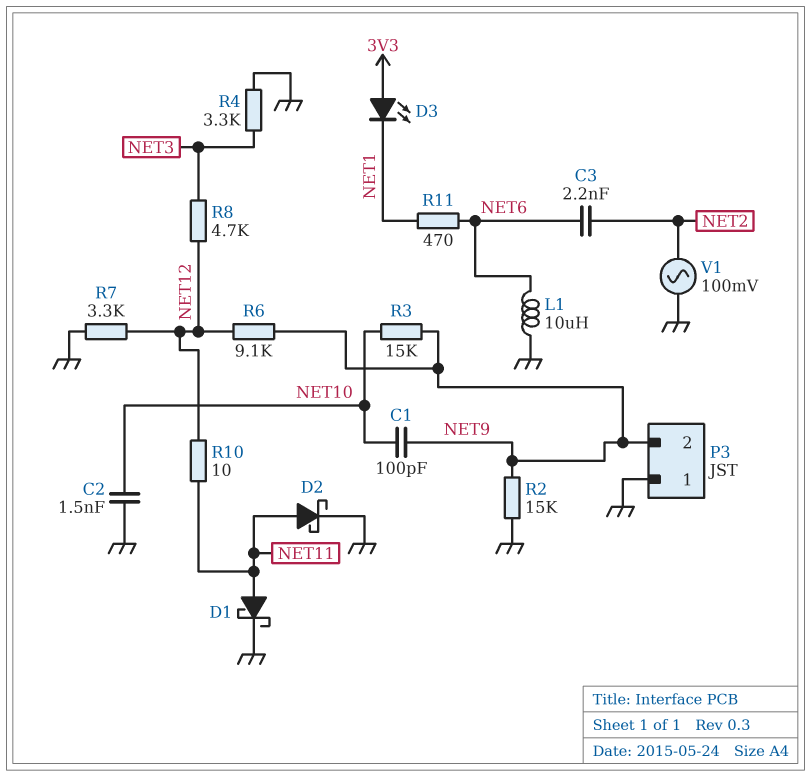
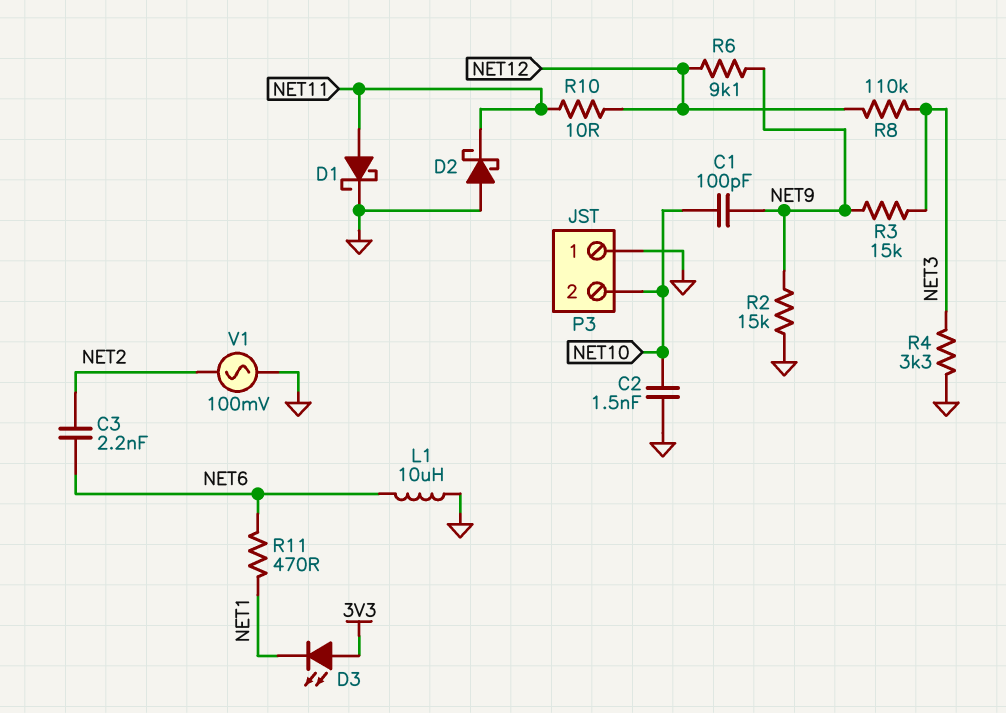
D2: schottky (A NET11, K GND) -> schottky (A GND, K NET11)
P3 pin 2: NET9 -> NET10
R3: 15k (NET9, NET10) -> 15k (NET3, NET9)
R7: 3.3k (GND, NET12) -> none
R8: 4.7k (NET3, NET12) -> 110k (NET3, NET12)

